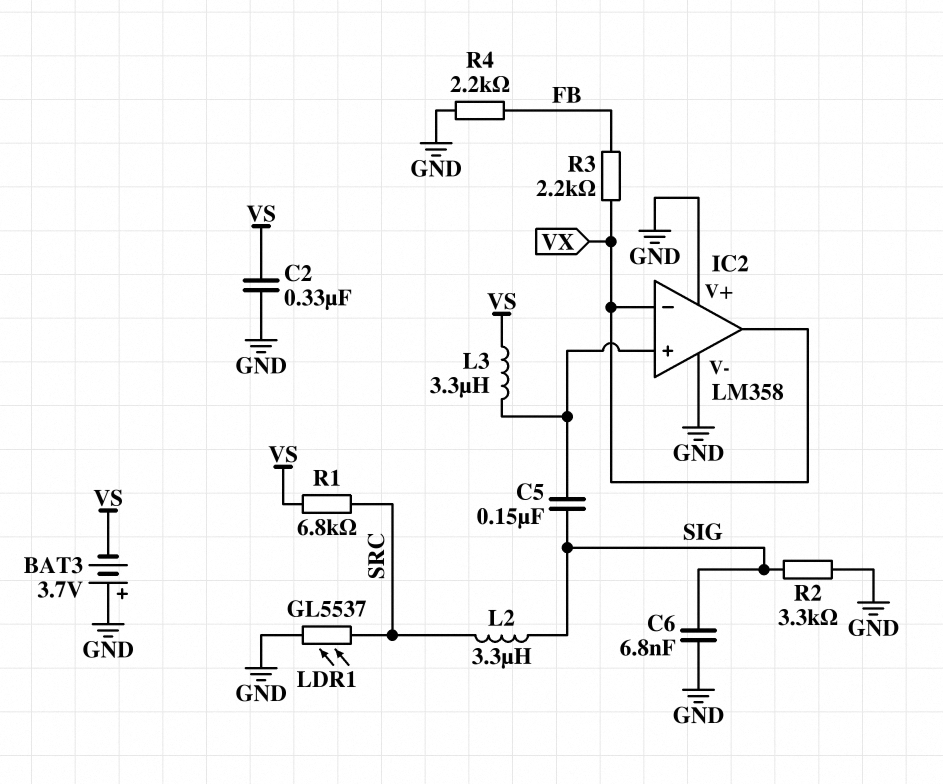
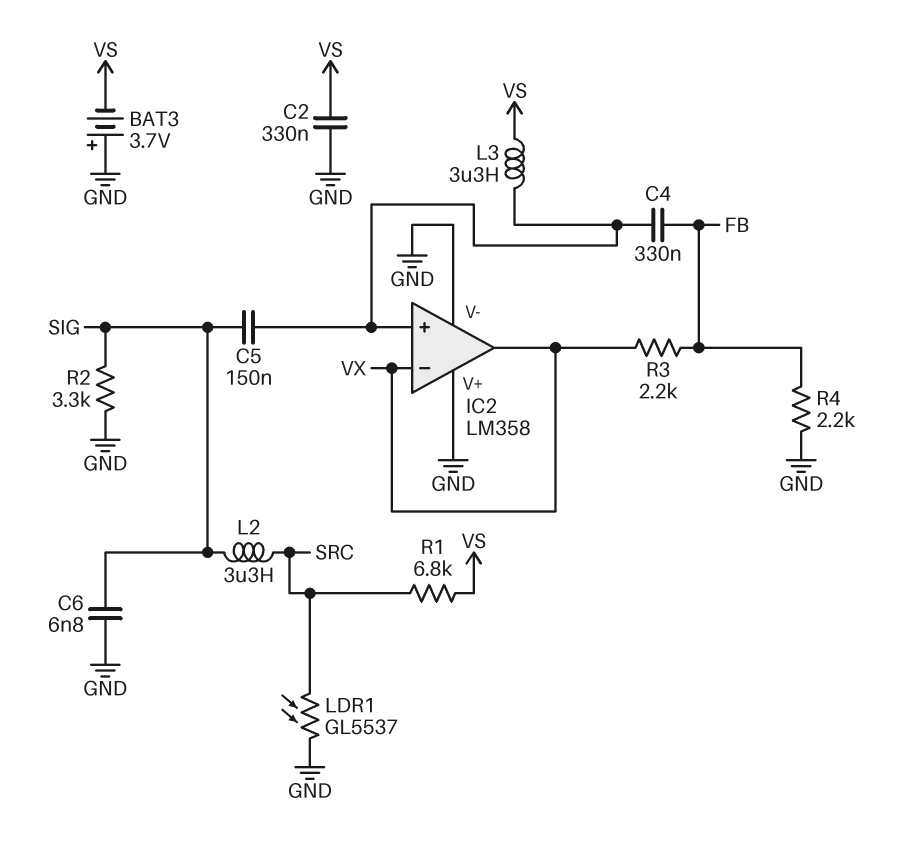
C4: none -> 330nF (FB, IC2/in+)

